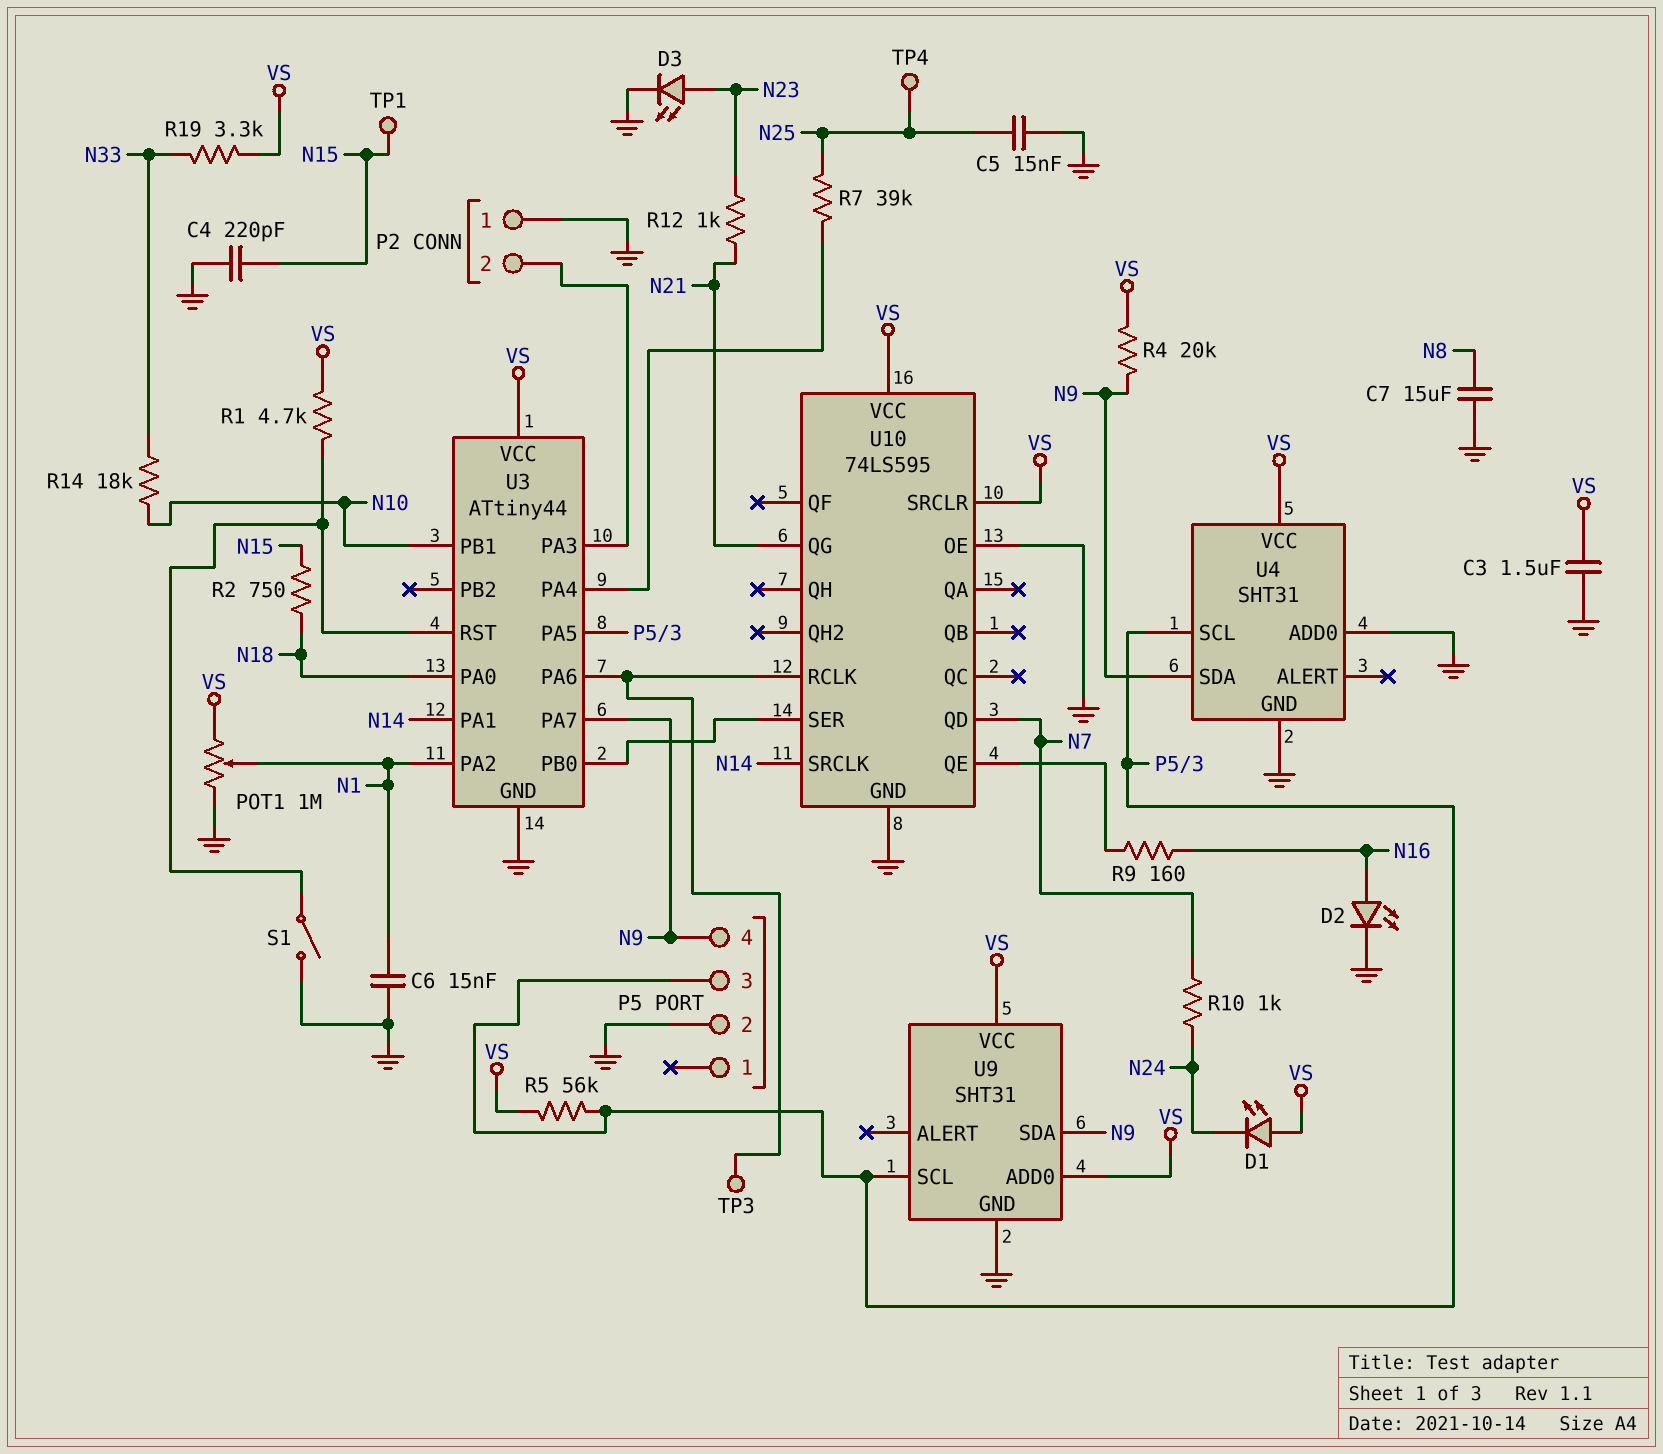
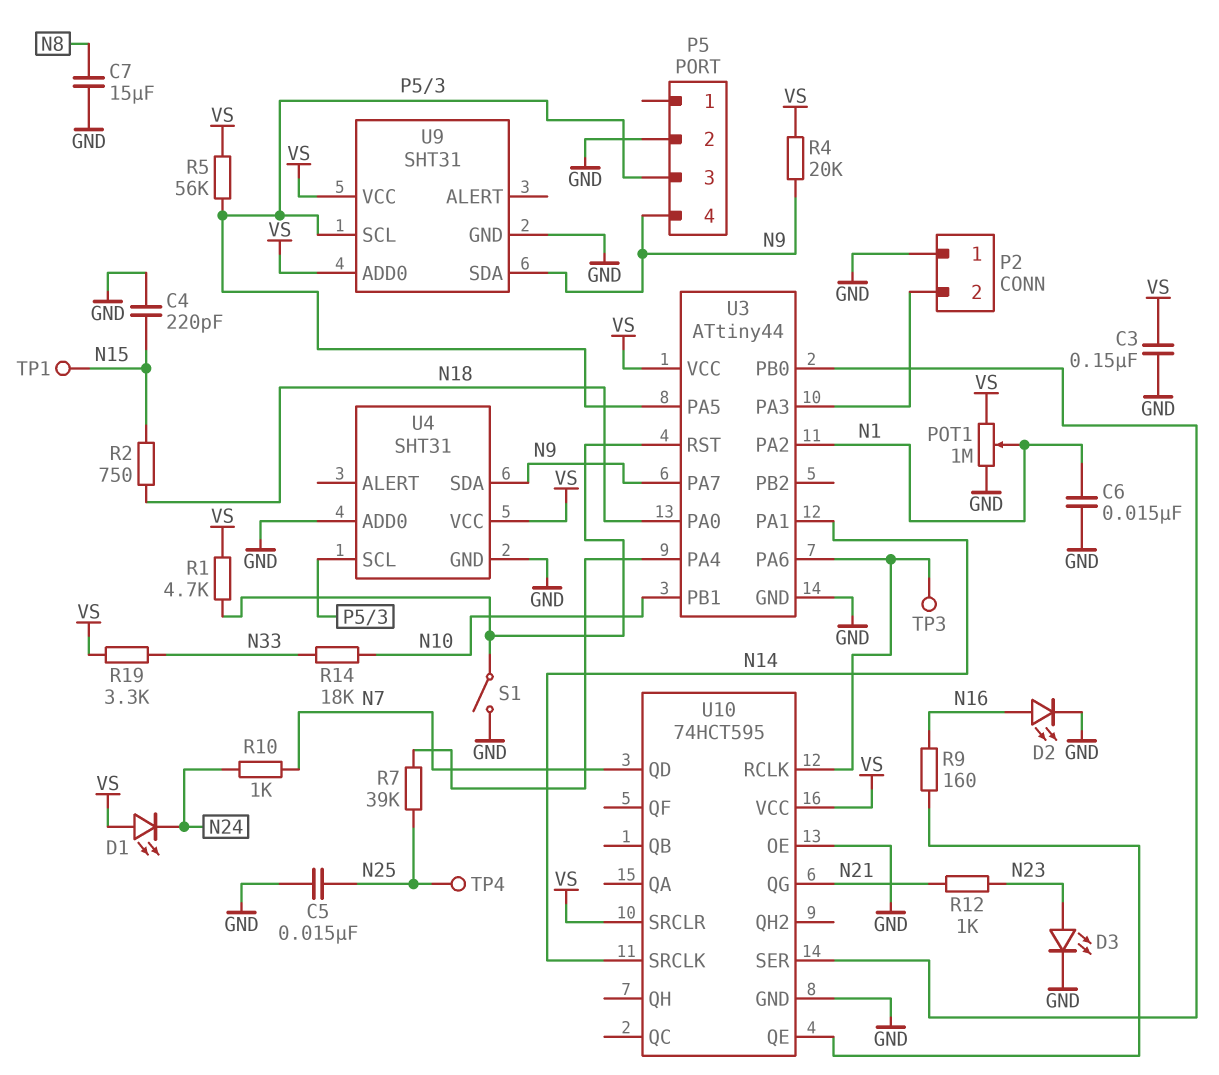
C3: 1.5uF (GND, VS) -> 150nF (GND, VS)
U10: 74LS595 -> 74HCT595

